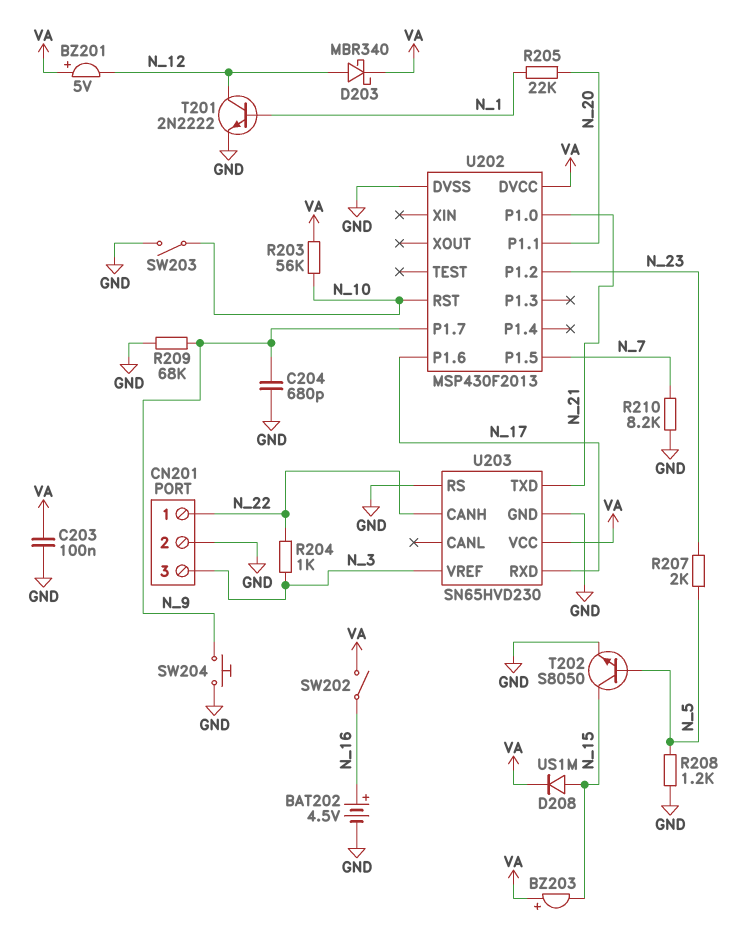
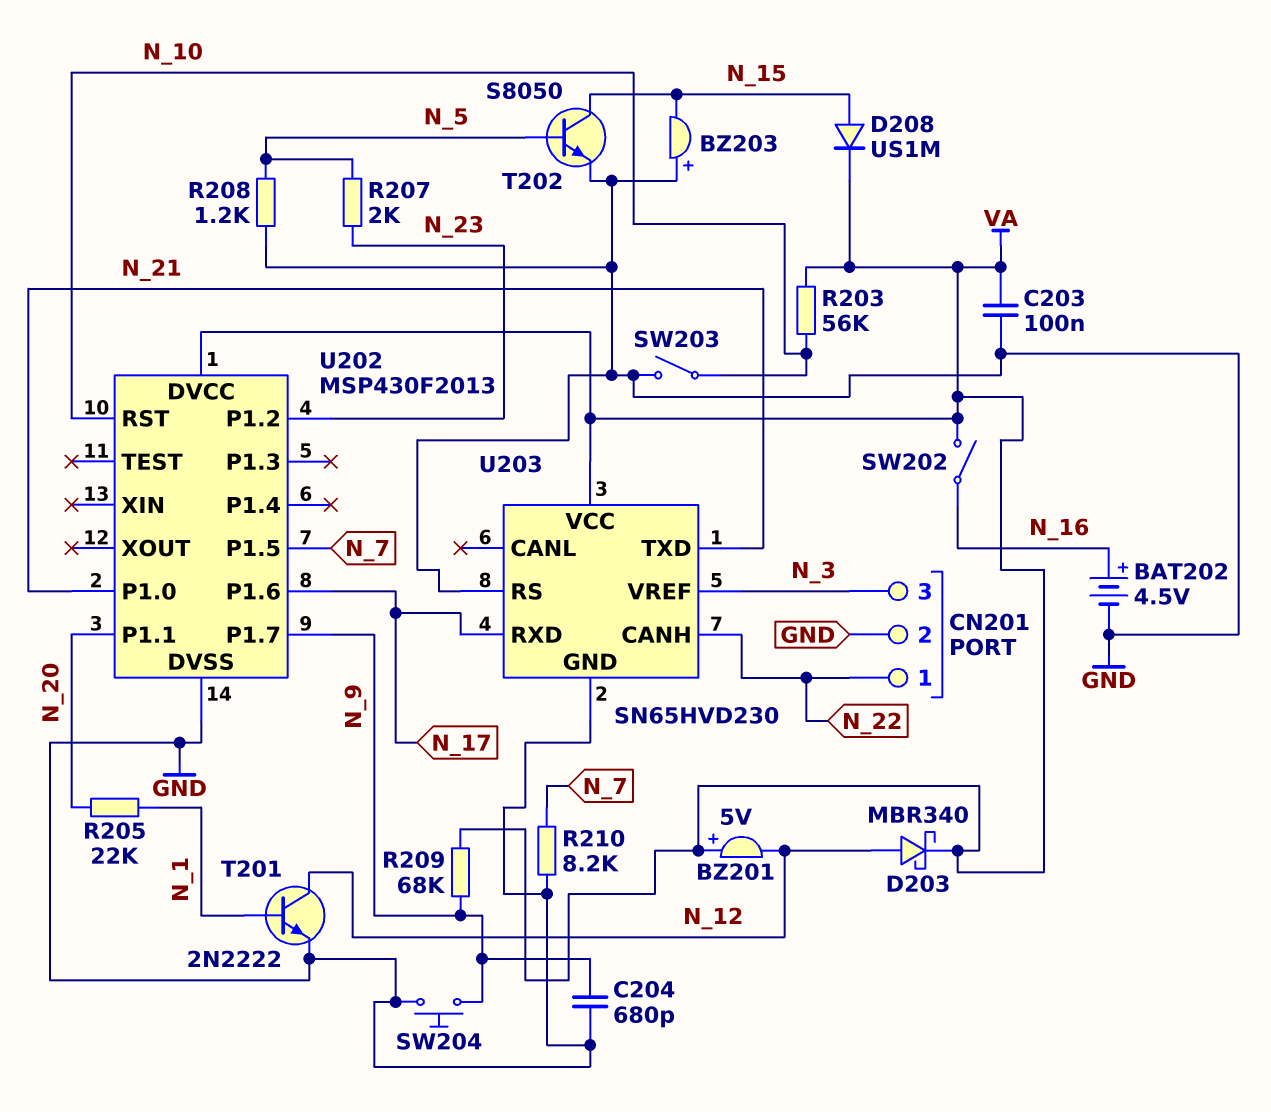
BZ203: buzzer (plus VA, minus N_15) -> buzzer (plus GND, minus N_15)
R204: 1k (N_3, N_22) -> none
R209: 68k (GND, N_9) -> 68k (N_9, VA)

